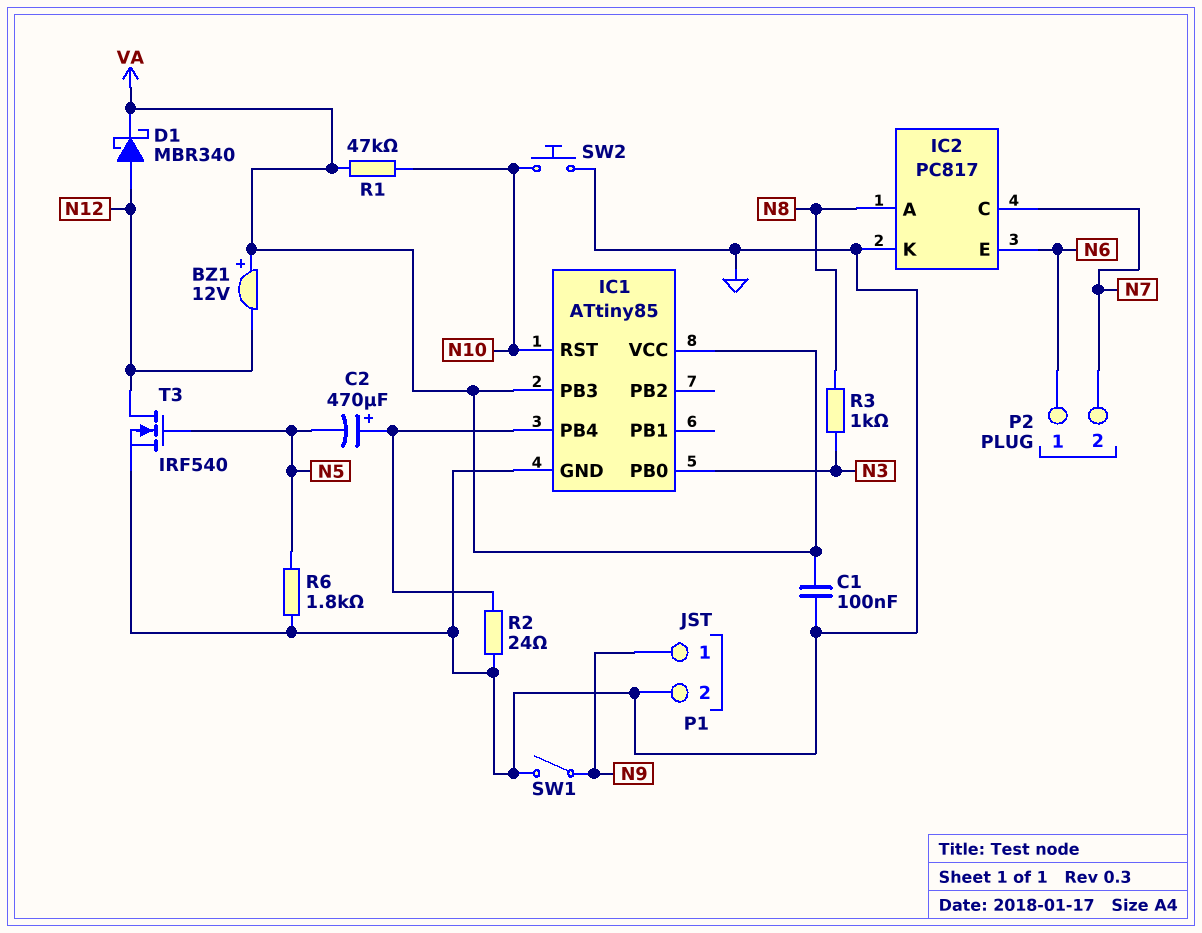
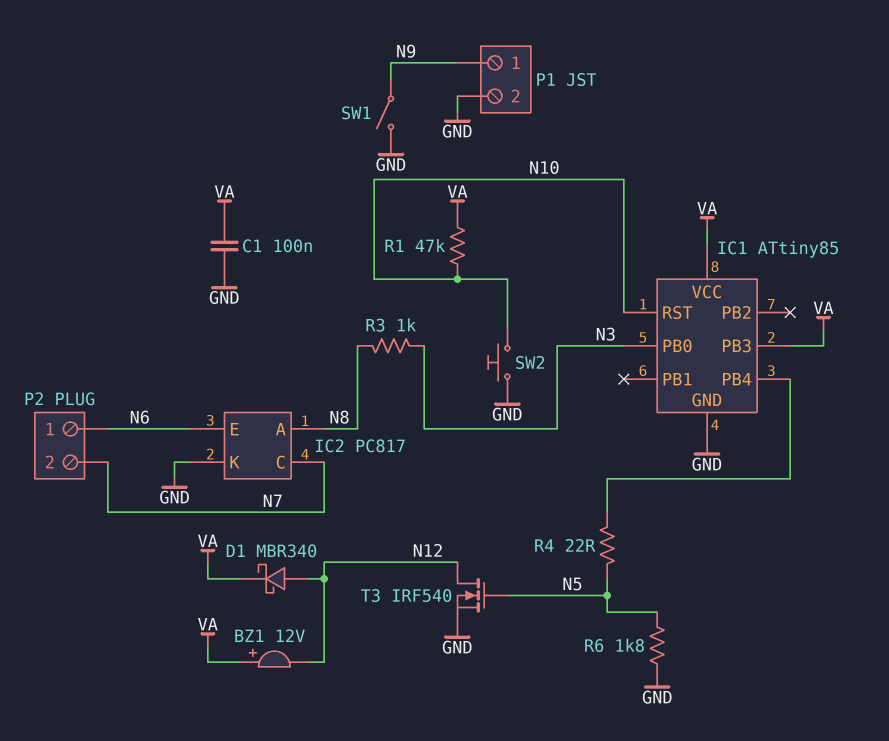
C2: 470uF (plus IC1/PB4, minus N5) -> none
R2: 24 (GND, IC1/PB4) -> none
R4: none -> 22 (IC1/PB4, N5)

